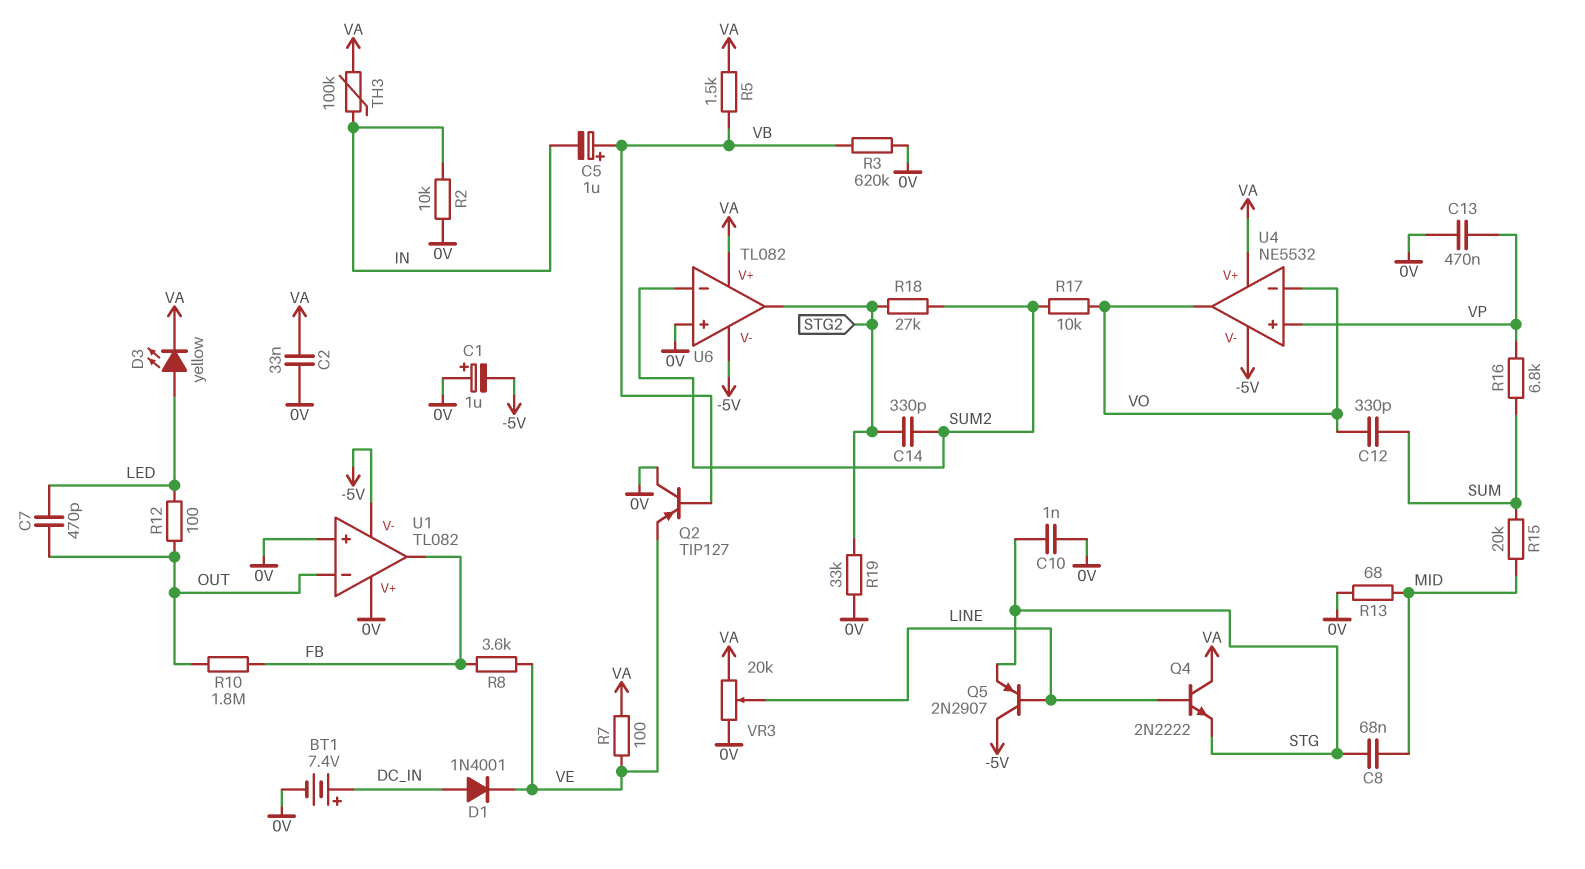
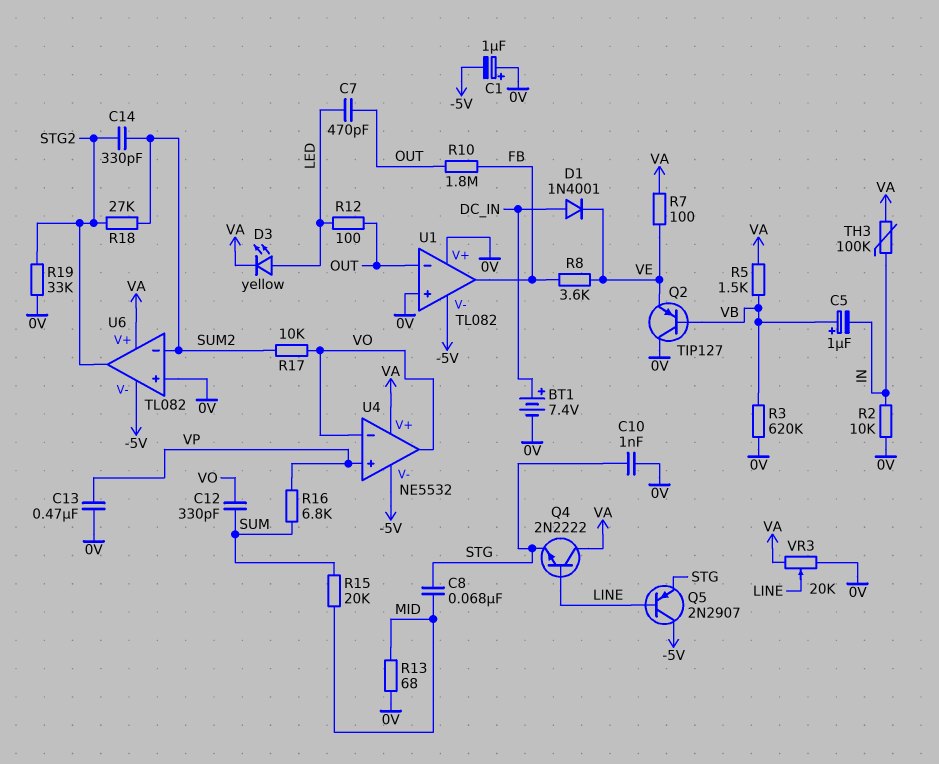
C2: 33nF (0V, VA) -> none

